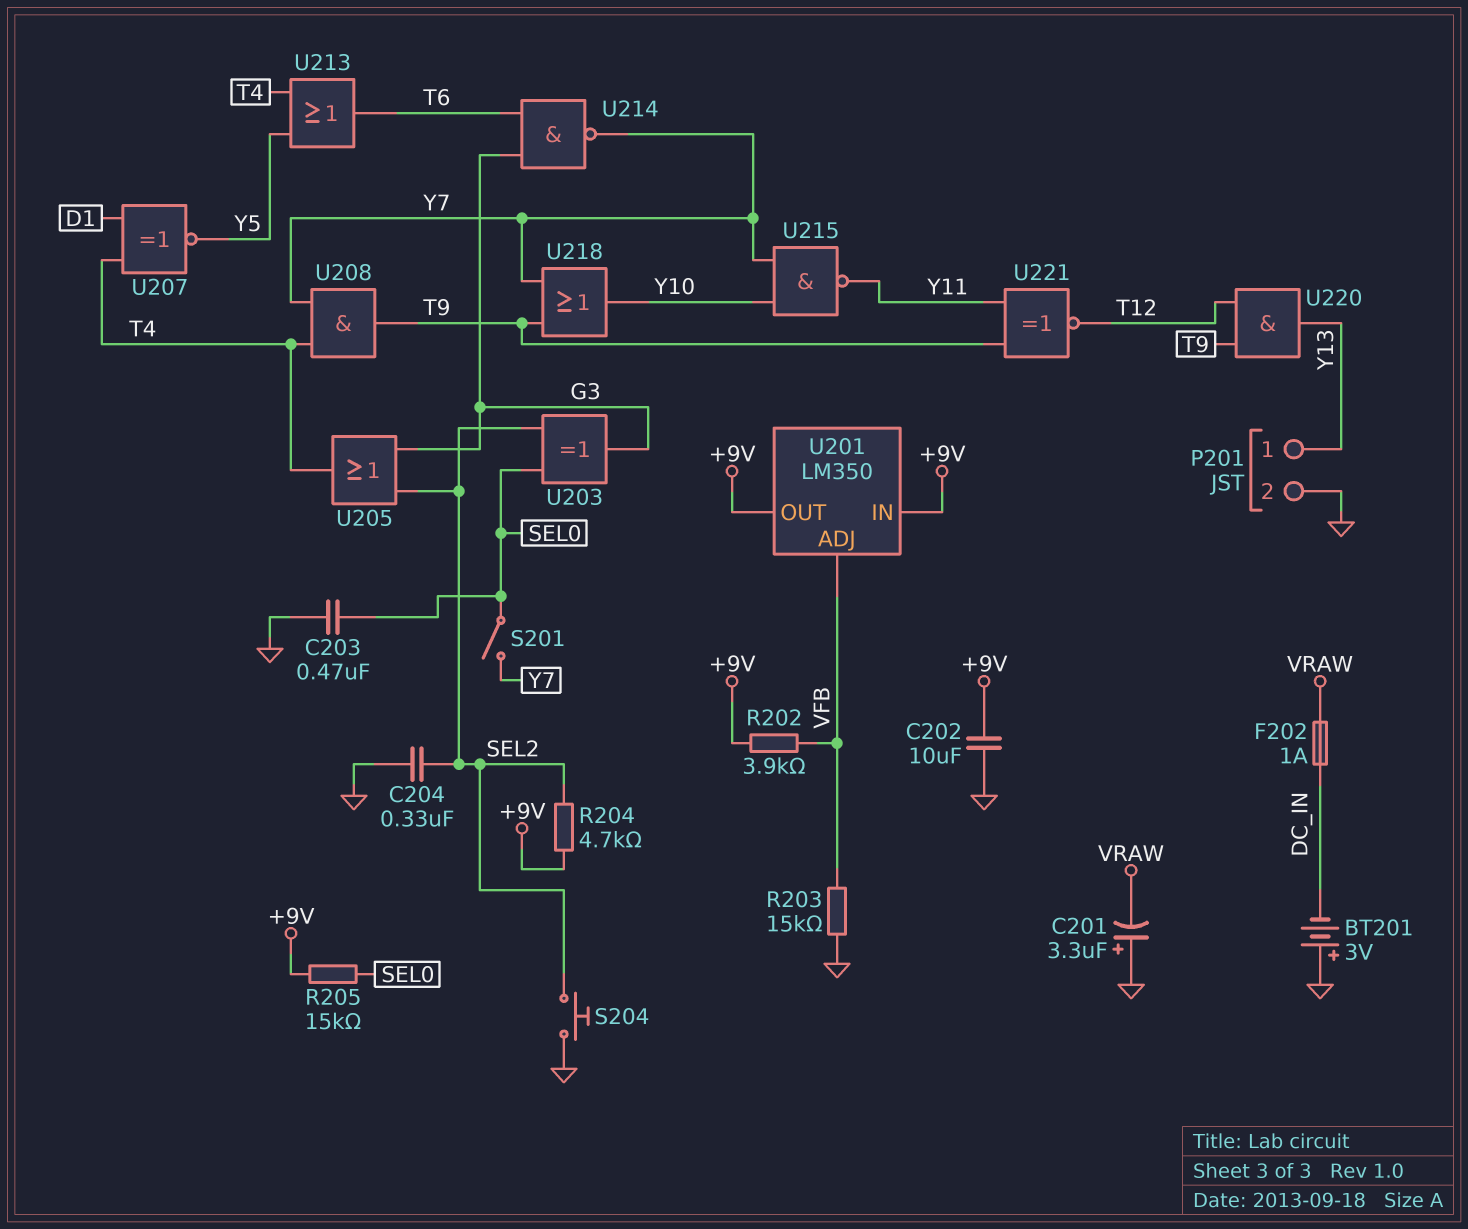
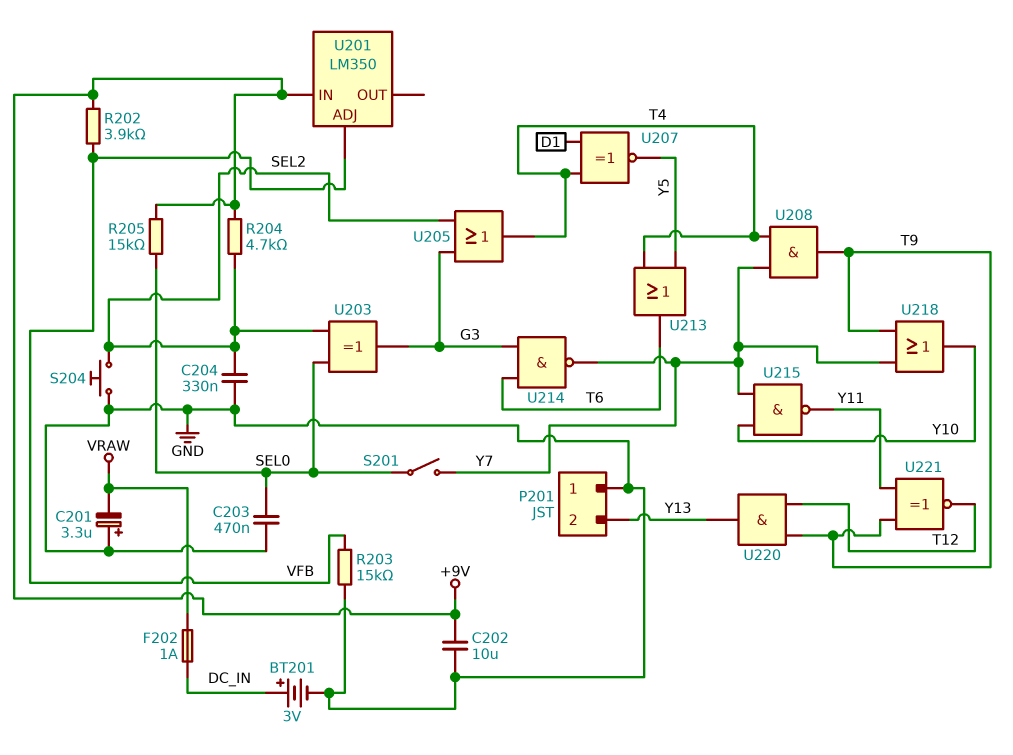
BT201: 3V (plus GND, minus DC_IN) -> 3V (plus DC_IN, minus GND)
P201 pin 1: Y13 -> GND
P201 pin 2: GND -> Y13
U201 pin OUT: +9V -> none

